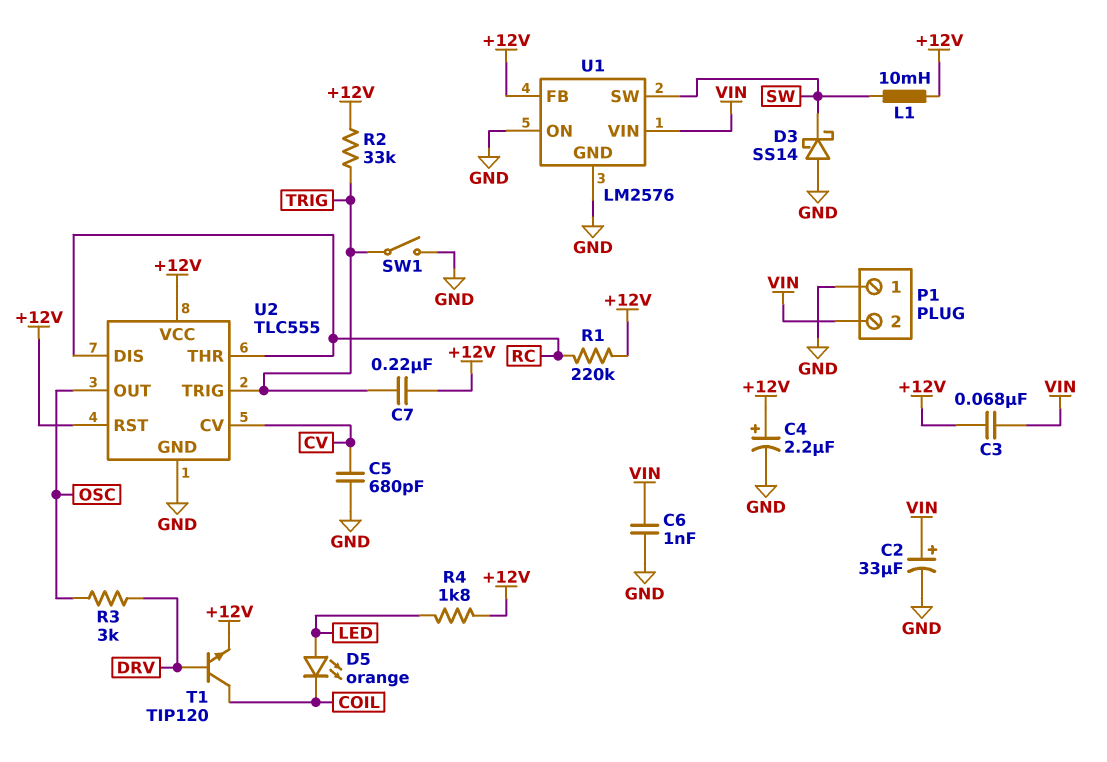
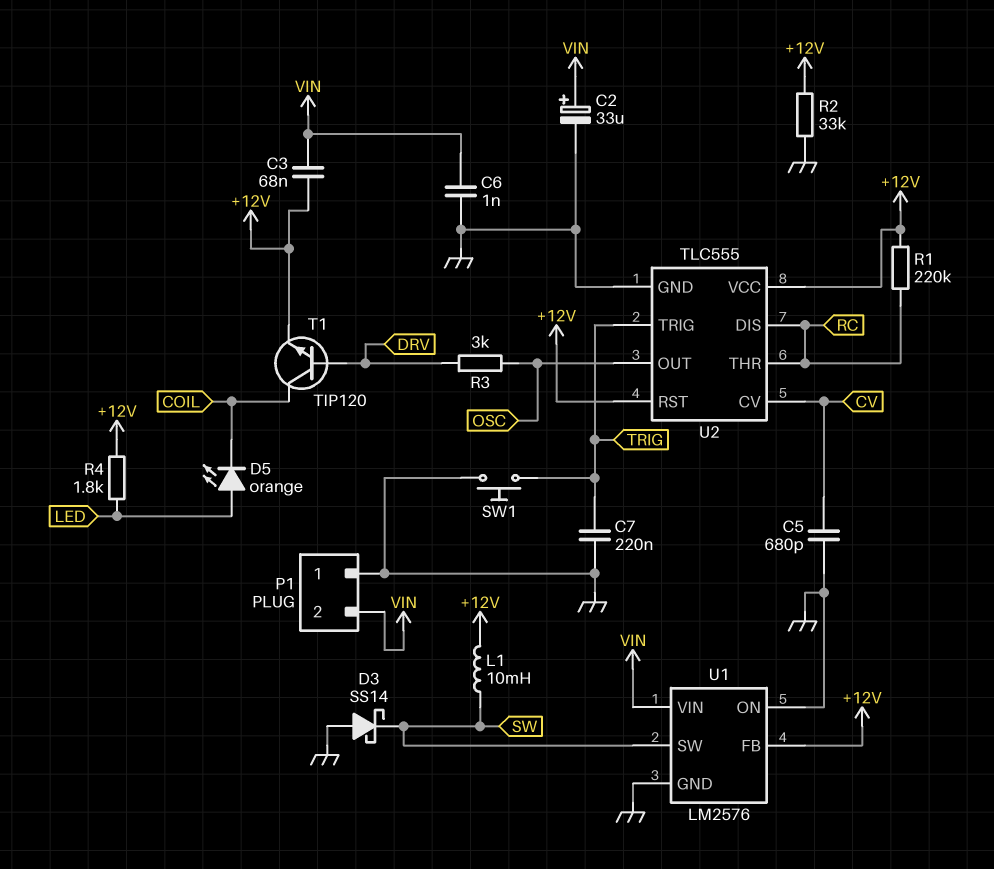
C4: 2.2uF (plus +12V, minus GND) -> none
C7: 220nF (+12V, TRIG) -> 220nF (GND, TRIG)
R2: 33k (+12V, TRIG) -> 33k (+12V, GND)
SW1: switch (GND, TRIG) -> button (GND, TRIG)

